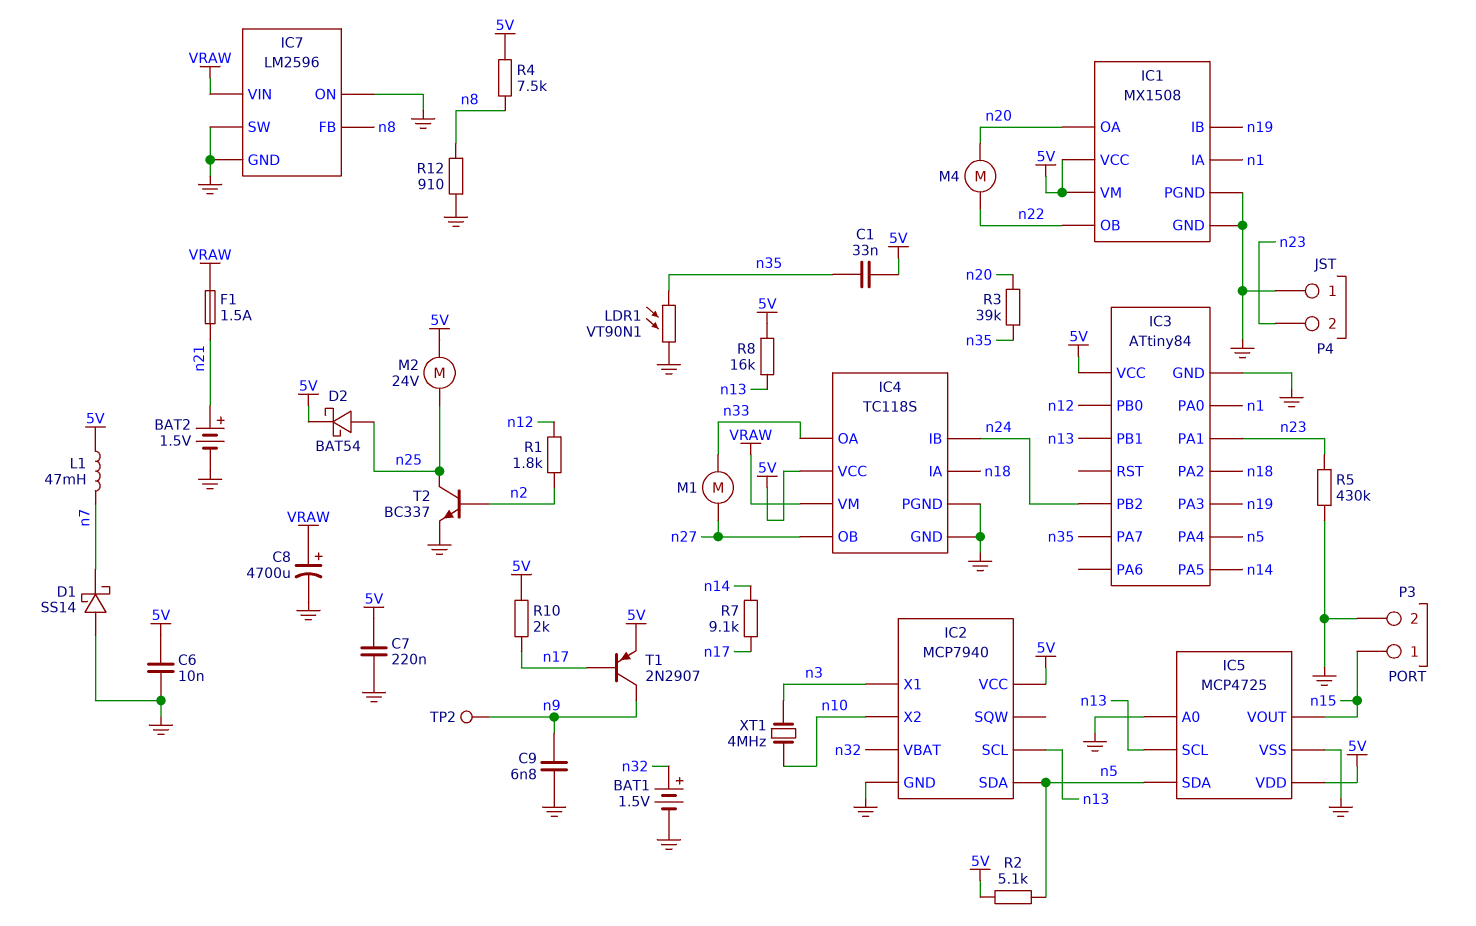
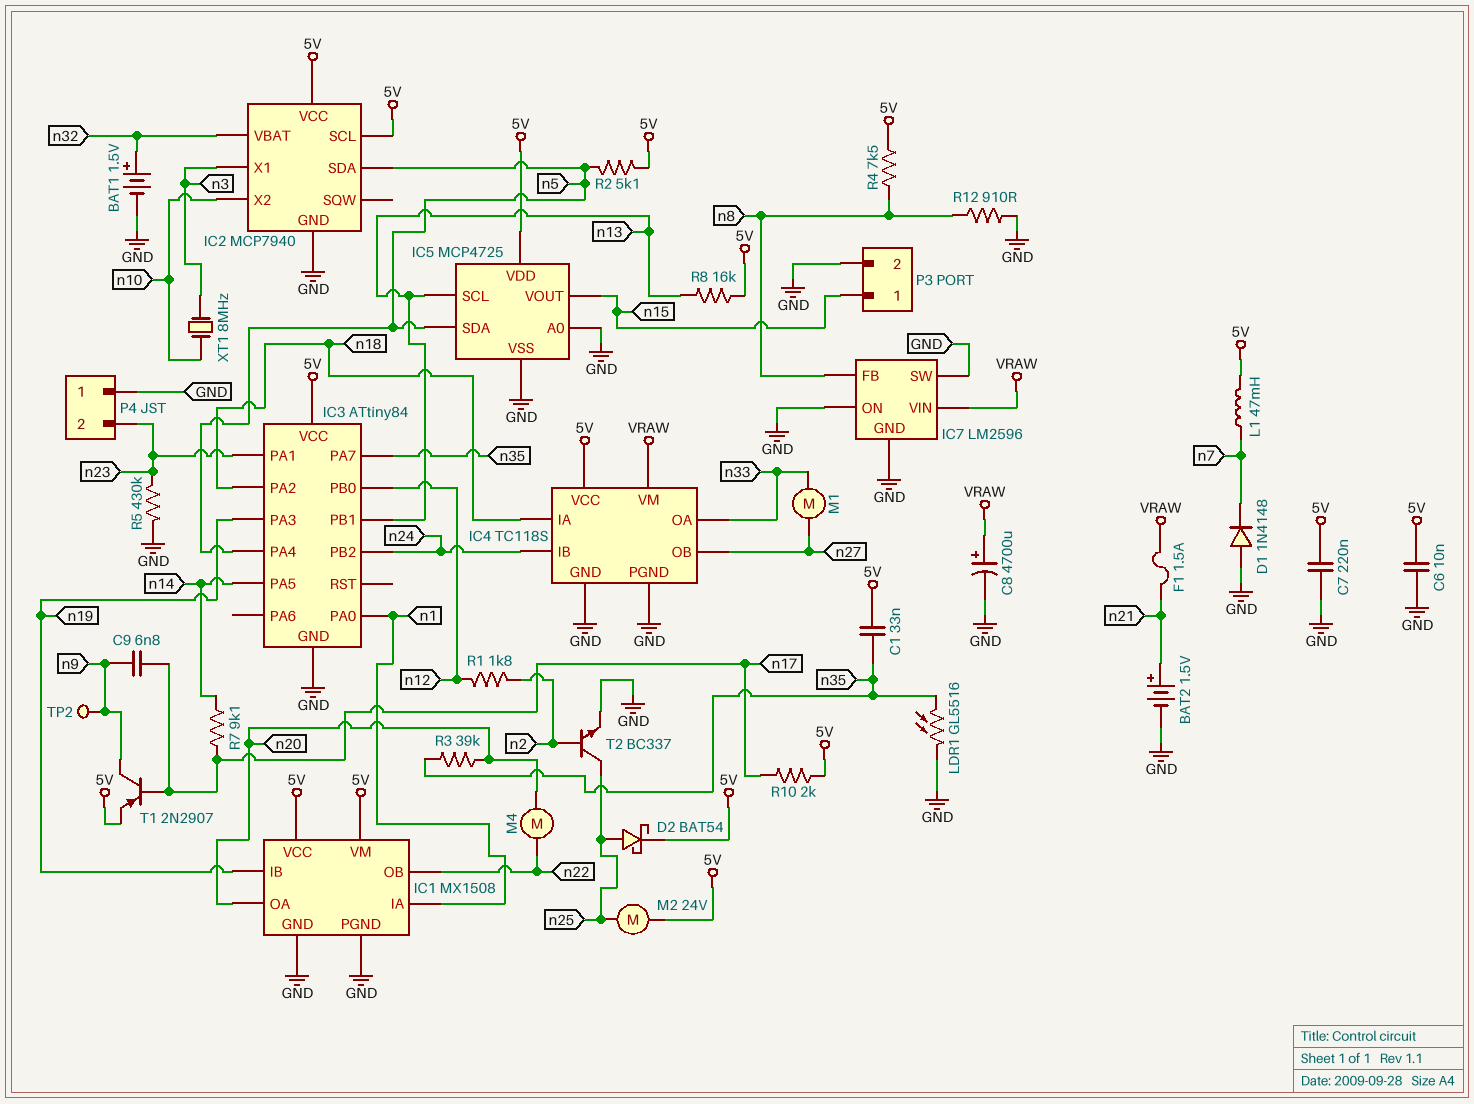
C9: 6.8nF (GND, n9) -> 6.8nF (n9, n17)
D1: schottky SS14 (A GND, K n7) -> diode 1N4148 (A GND, K n7)
IC2 pin SCL: n13 -> 5V
LDR1: VT90N1 (GND, n35) -> GL5516 (GND, n35)
XT1: 4MHz (n3, n10) -> 8MHz (n3, n10)

